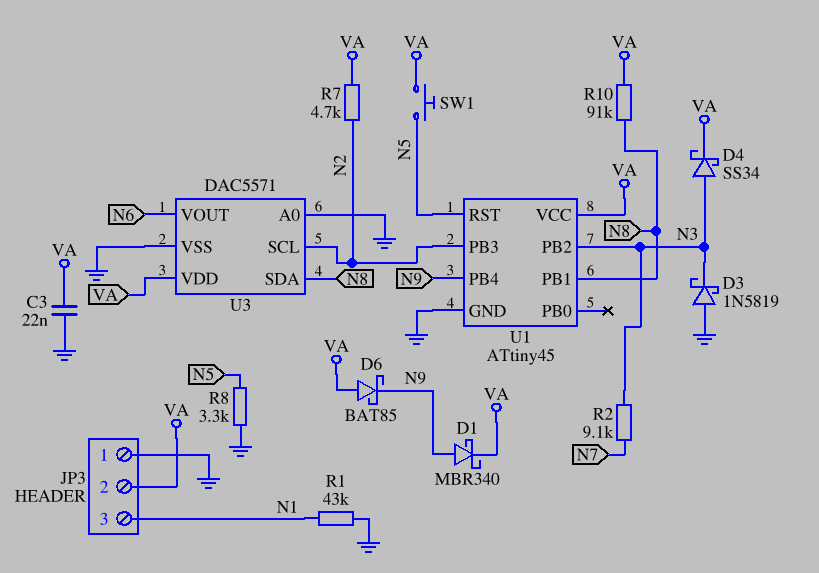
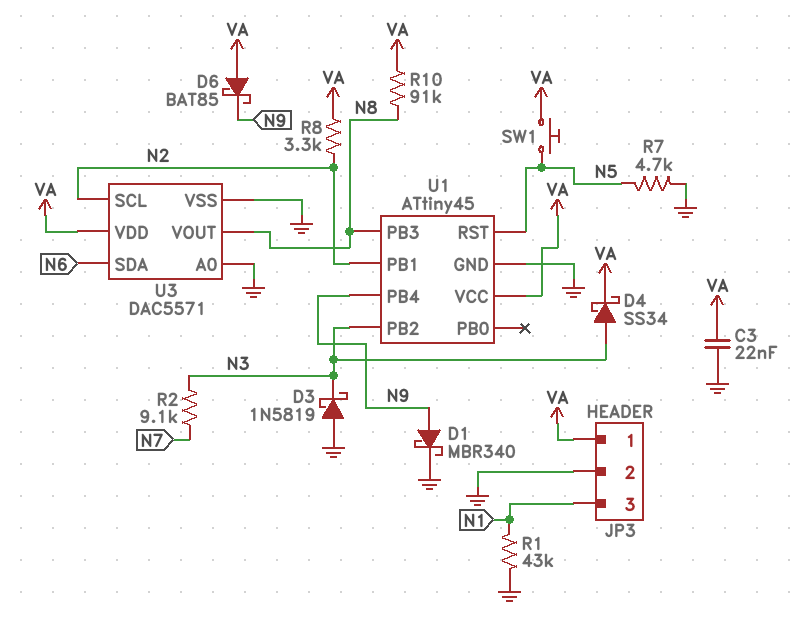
D1: schottky MBR340 (A N9, K VA) -> schottky MBR340 (A N9, K GND)
JP3 pin 1: GND -> VA
JP3 pin 2: VA -> GND
R7: 4.7k (N2, VA) -> 4.7k (GND, N5)
R8: 3.3k (GND, N5) -> 3.3k (N2, VA)
U1 pin PB1: N8 -> N2
U1 pin PB3: N2 -> N8
U3 pin SDA: N8 -> N6
U3 pin VOUT: N6 -> N8

